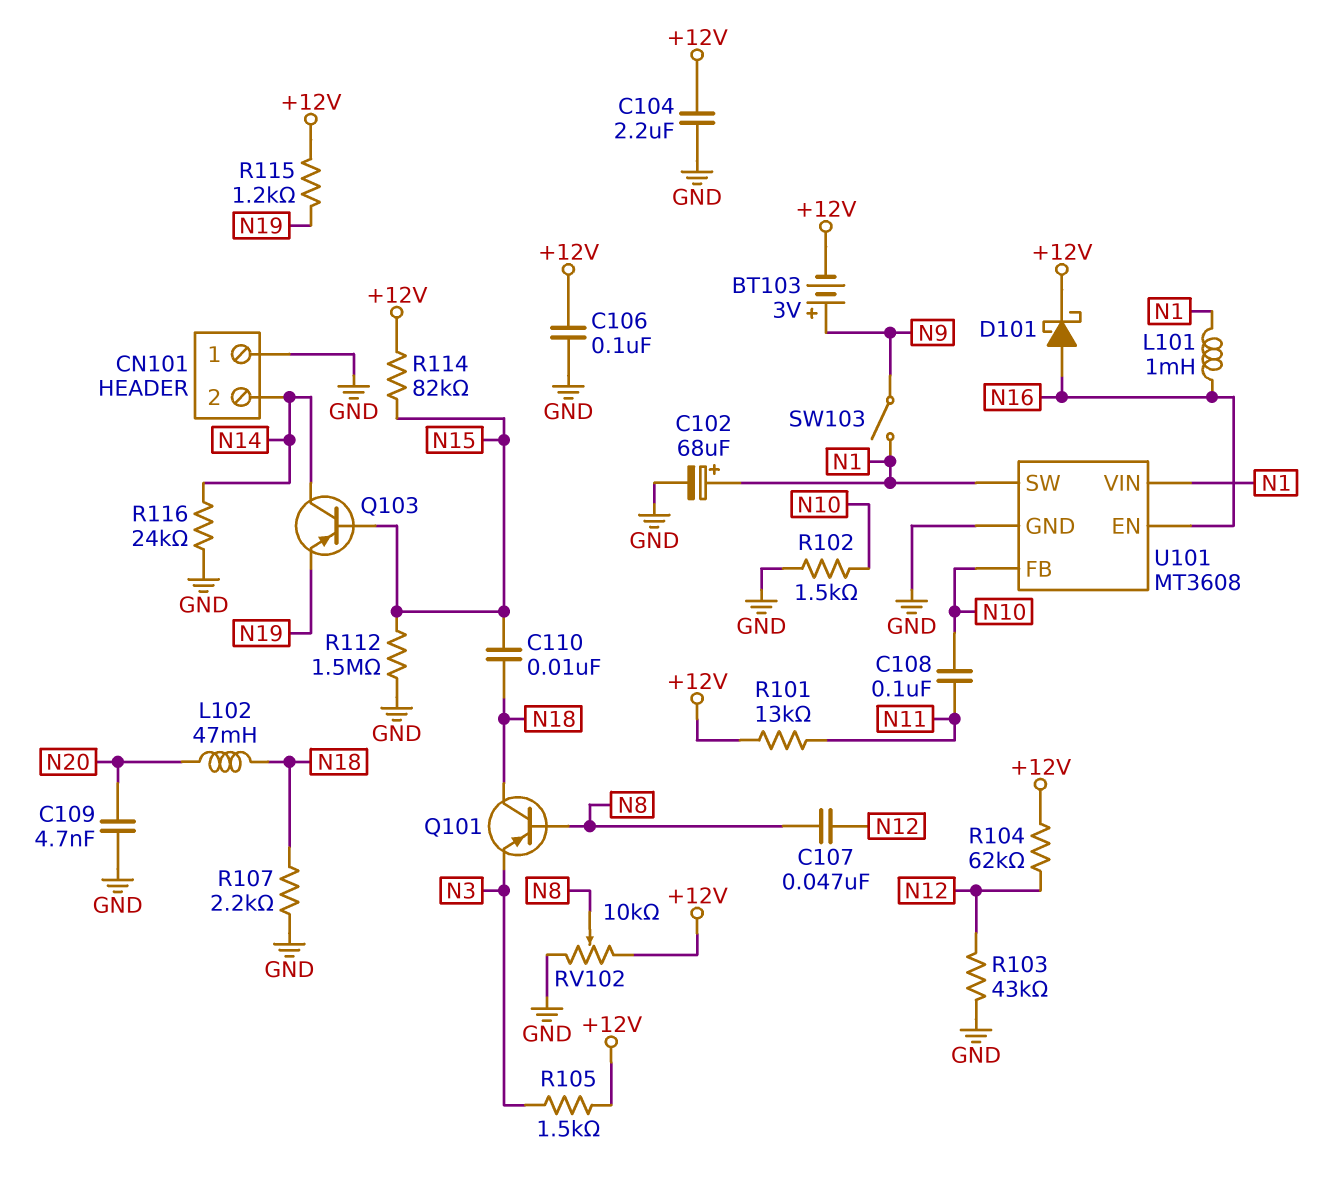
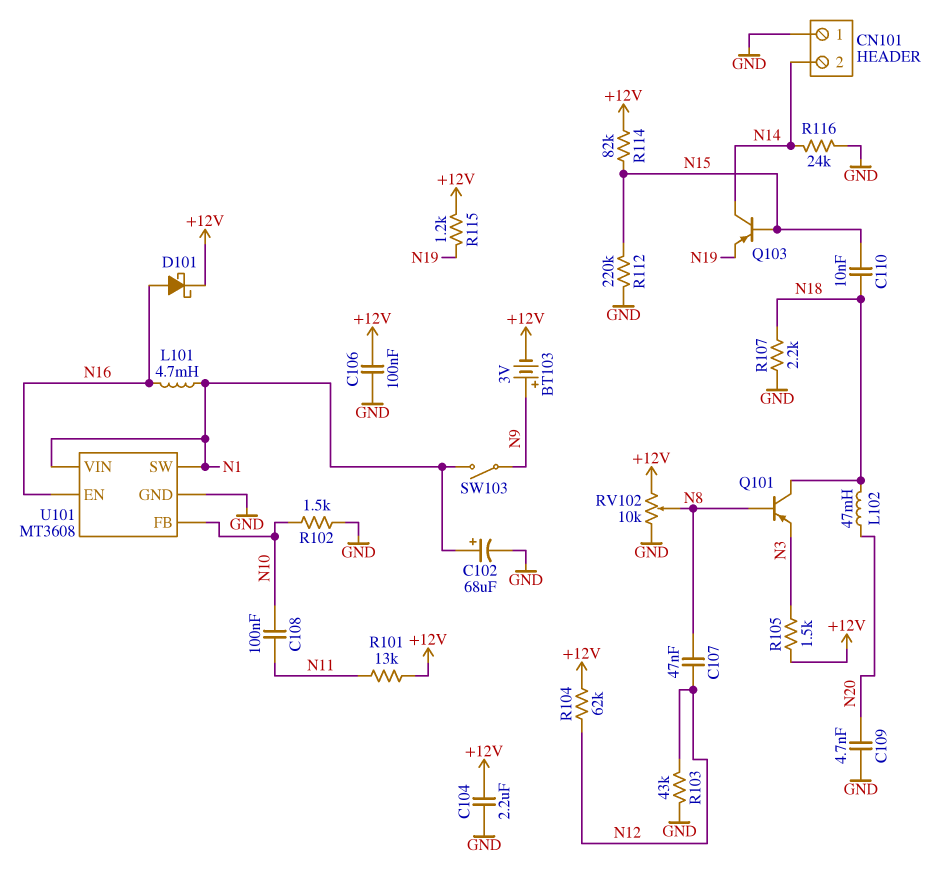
L101: 1mH (N1, N16) -> 4.7mH (N1, N16)
R112: 1.5M (GND, N15) -> 220k (GND, N15)

